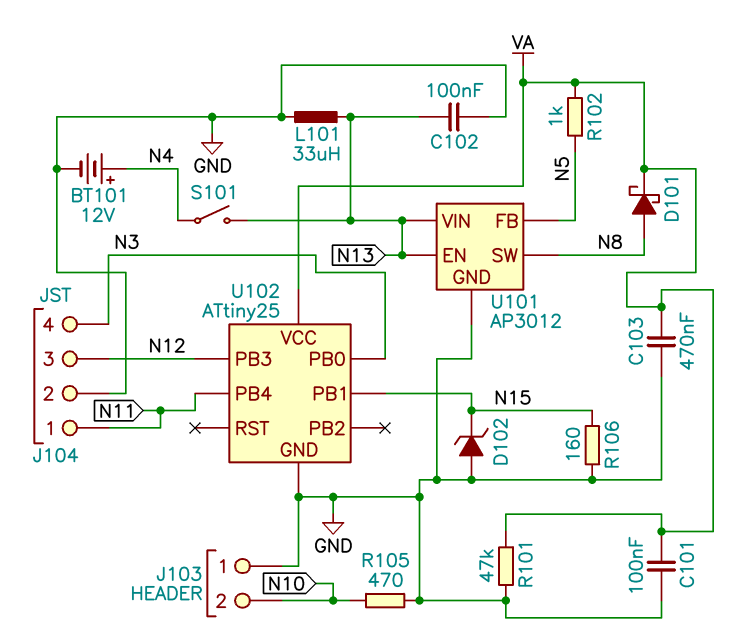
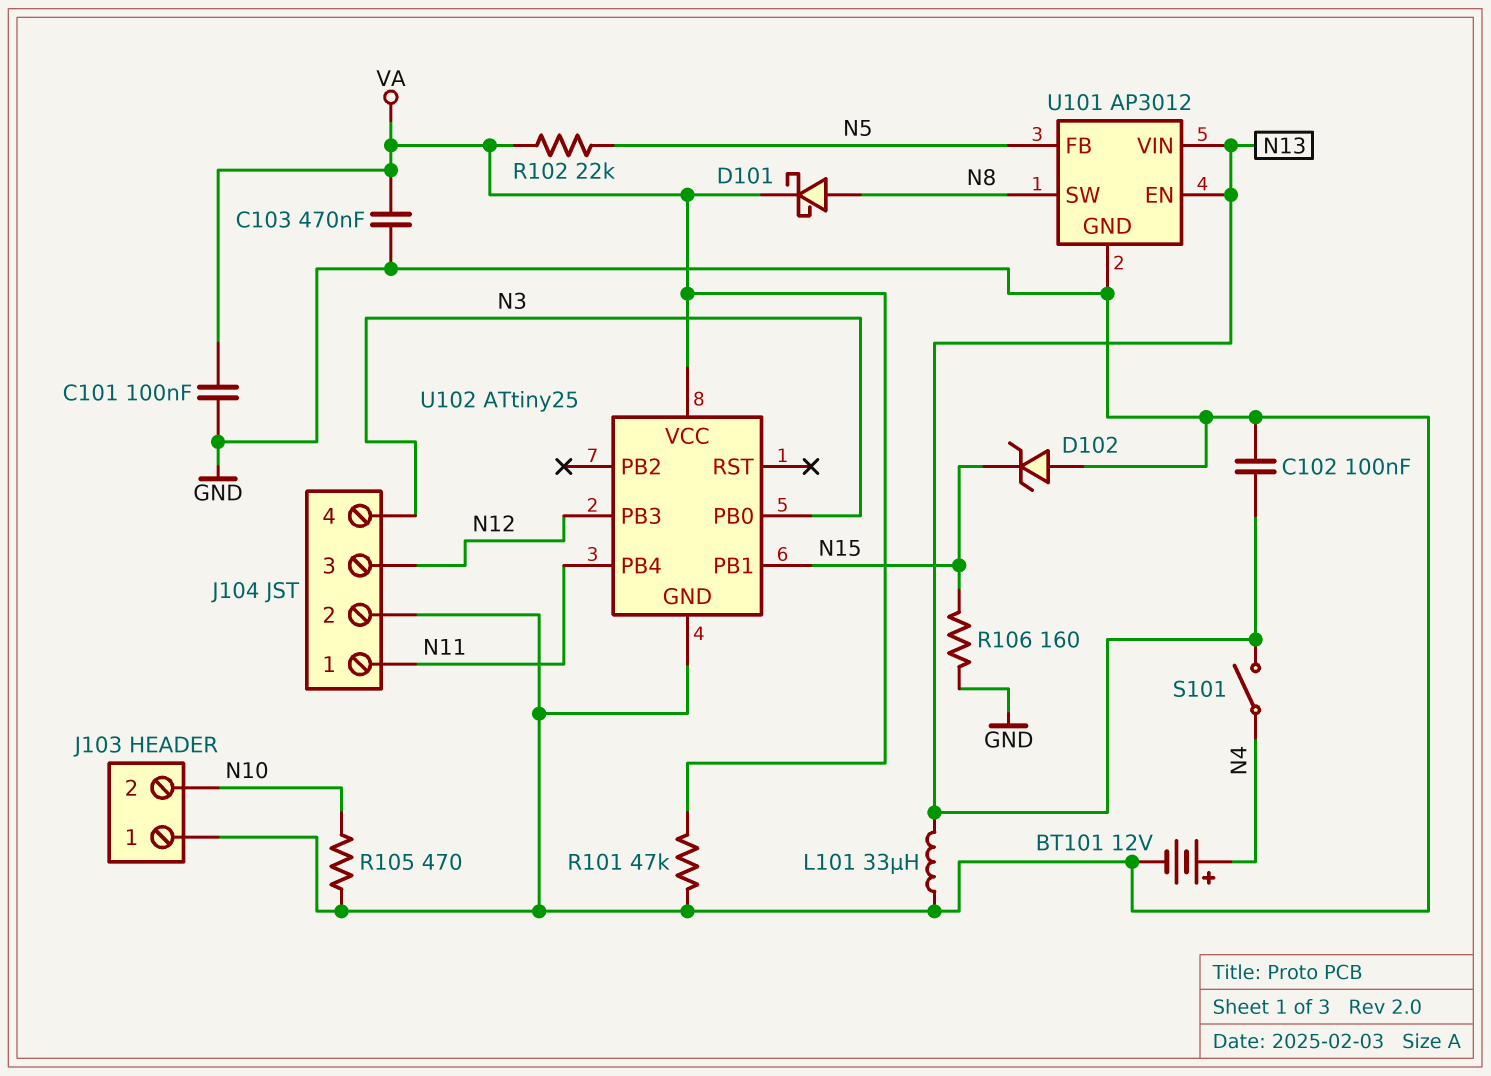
R102: 1k (N5, VA) -> 22k (N5, VA)

